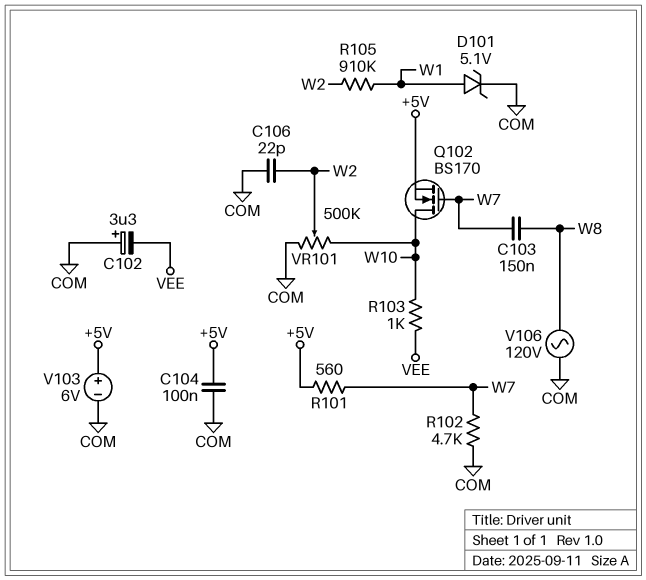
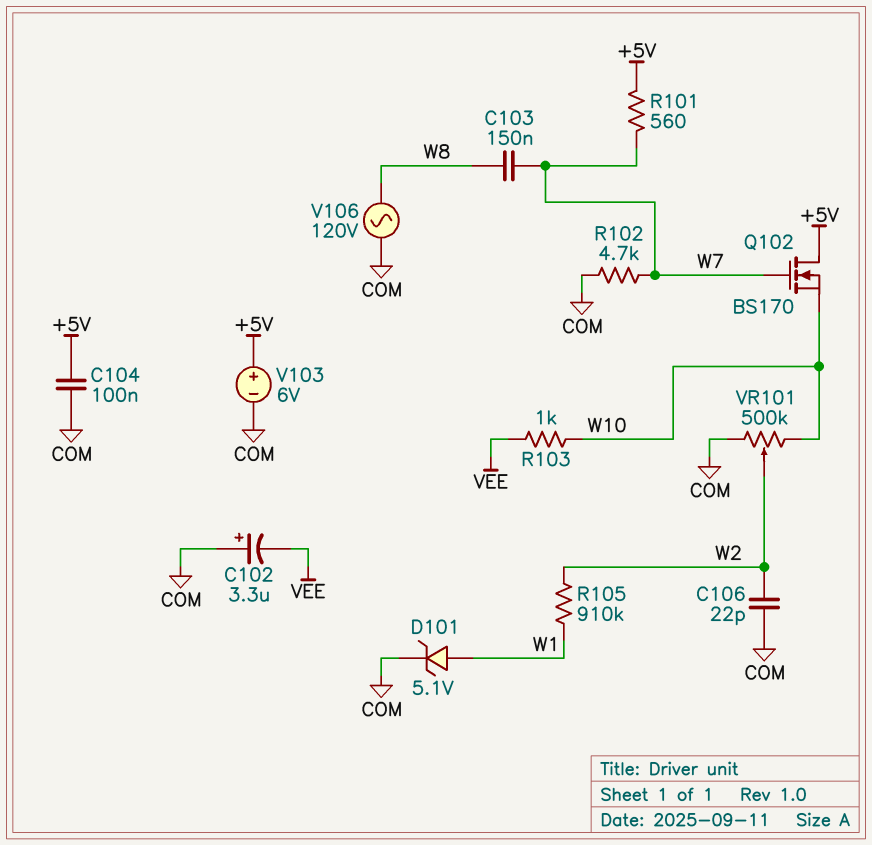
Q102: NMOS BS170 (G W7, D W10, S +5V) -> NMOS BS170 (G W7, D +5V, S W10)

